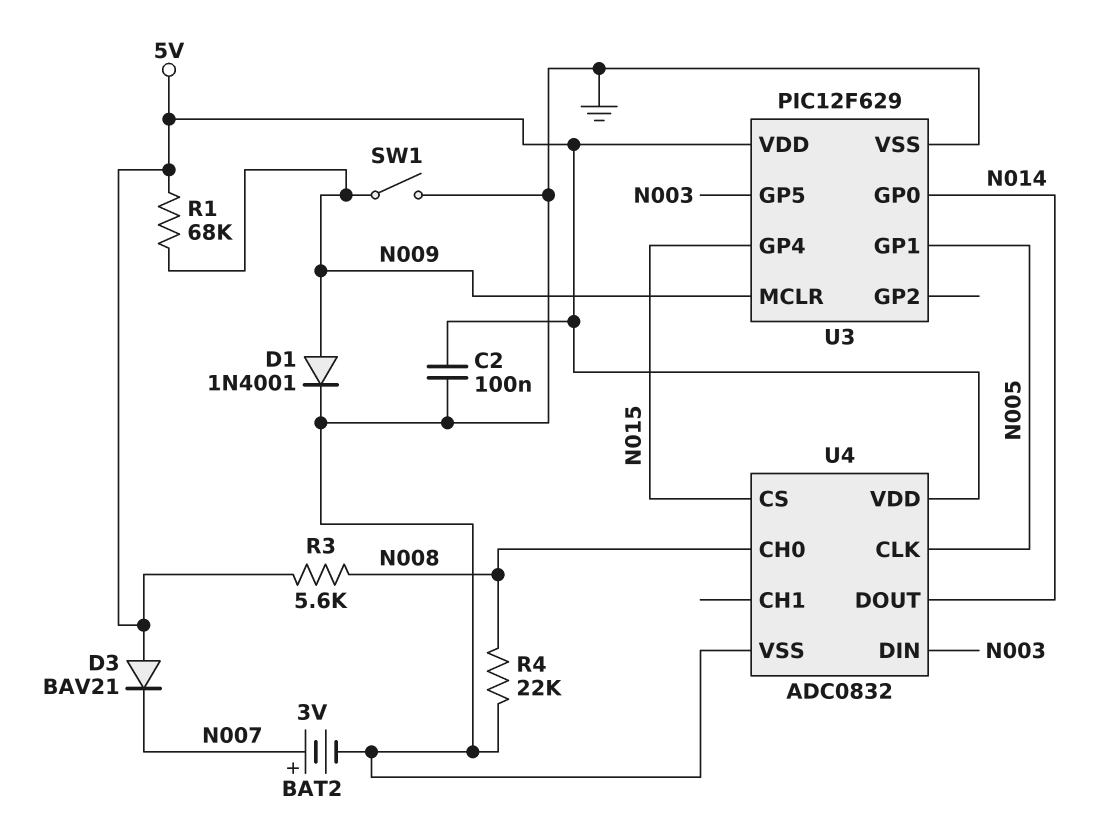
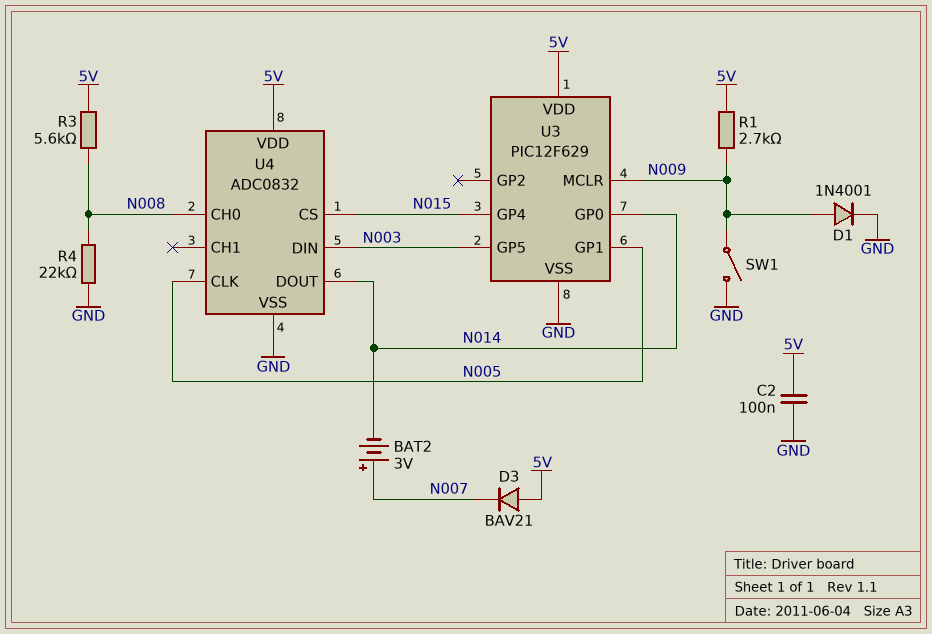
BAT2: 3V (plus N007, minus GND) -> 3V (plus N007, minus N014)
R1: 68k (5V, N009) -> 2.7k (5V, N009)

